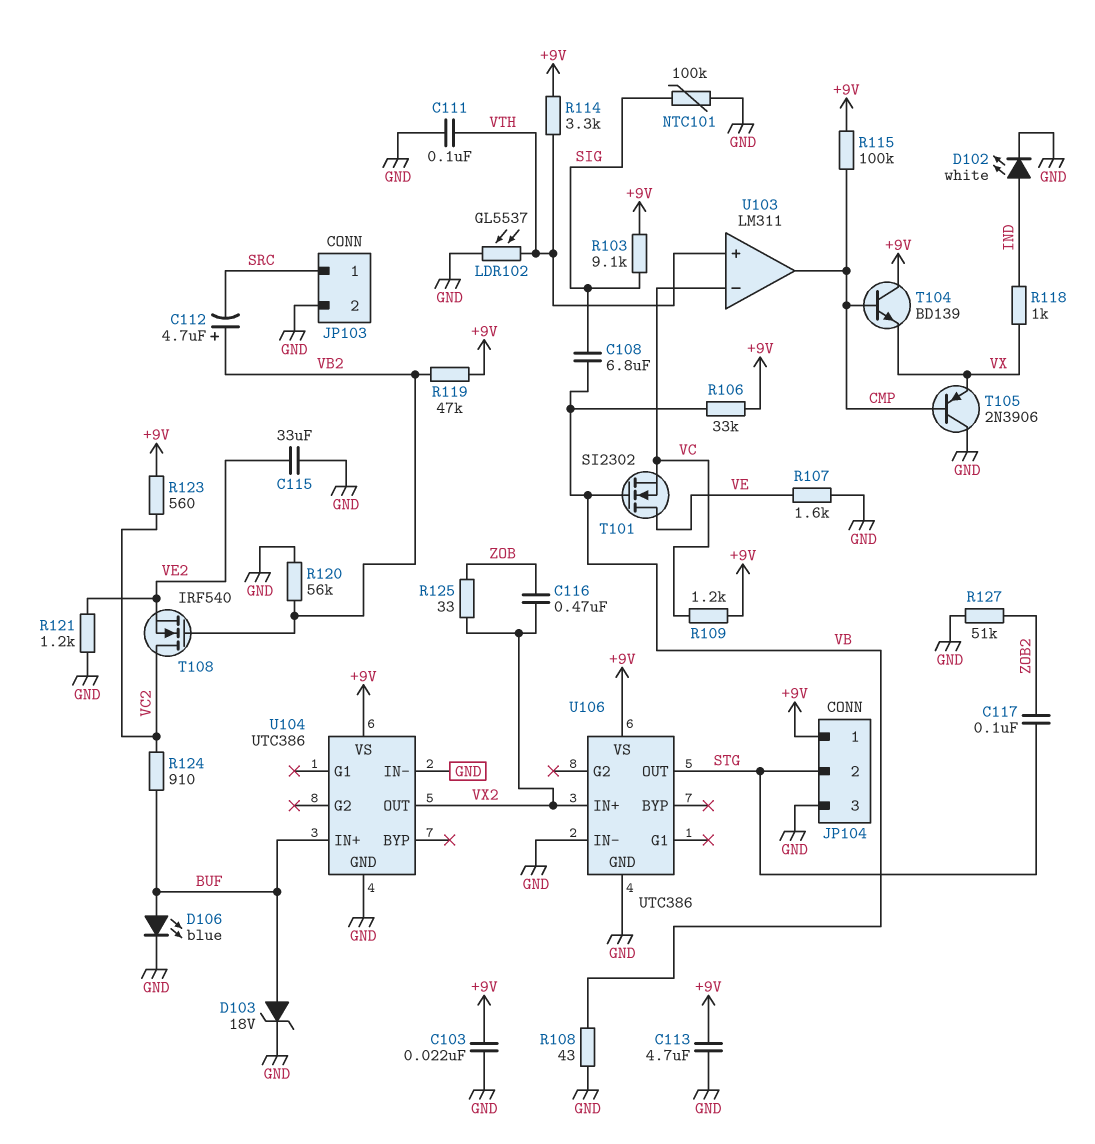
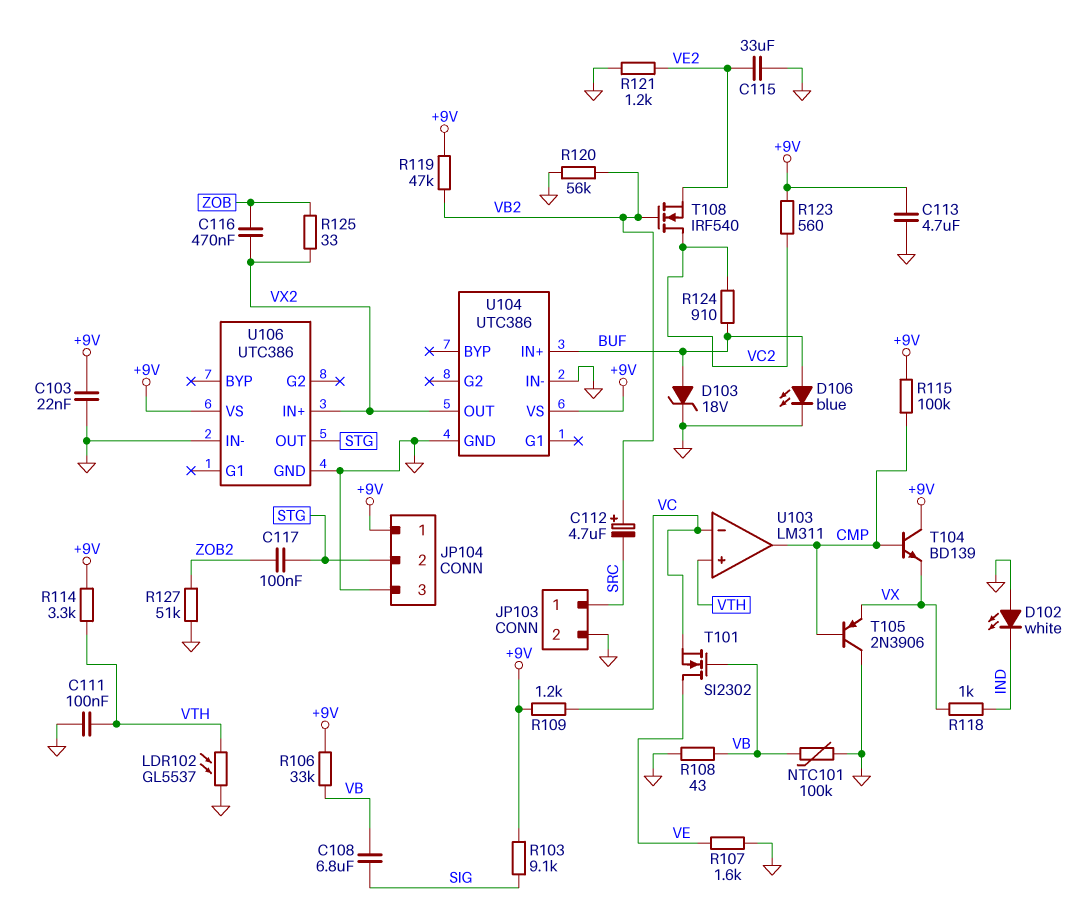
D102: LED white (A IND, K GND) -> LED white (A GND, K IND)
NTC101: 100k (GND, SIG) -> 100k (GND, VB)

